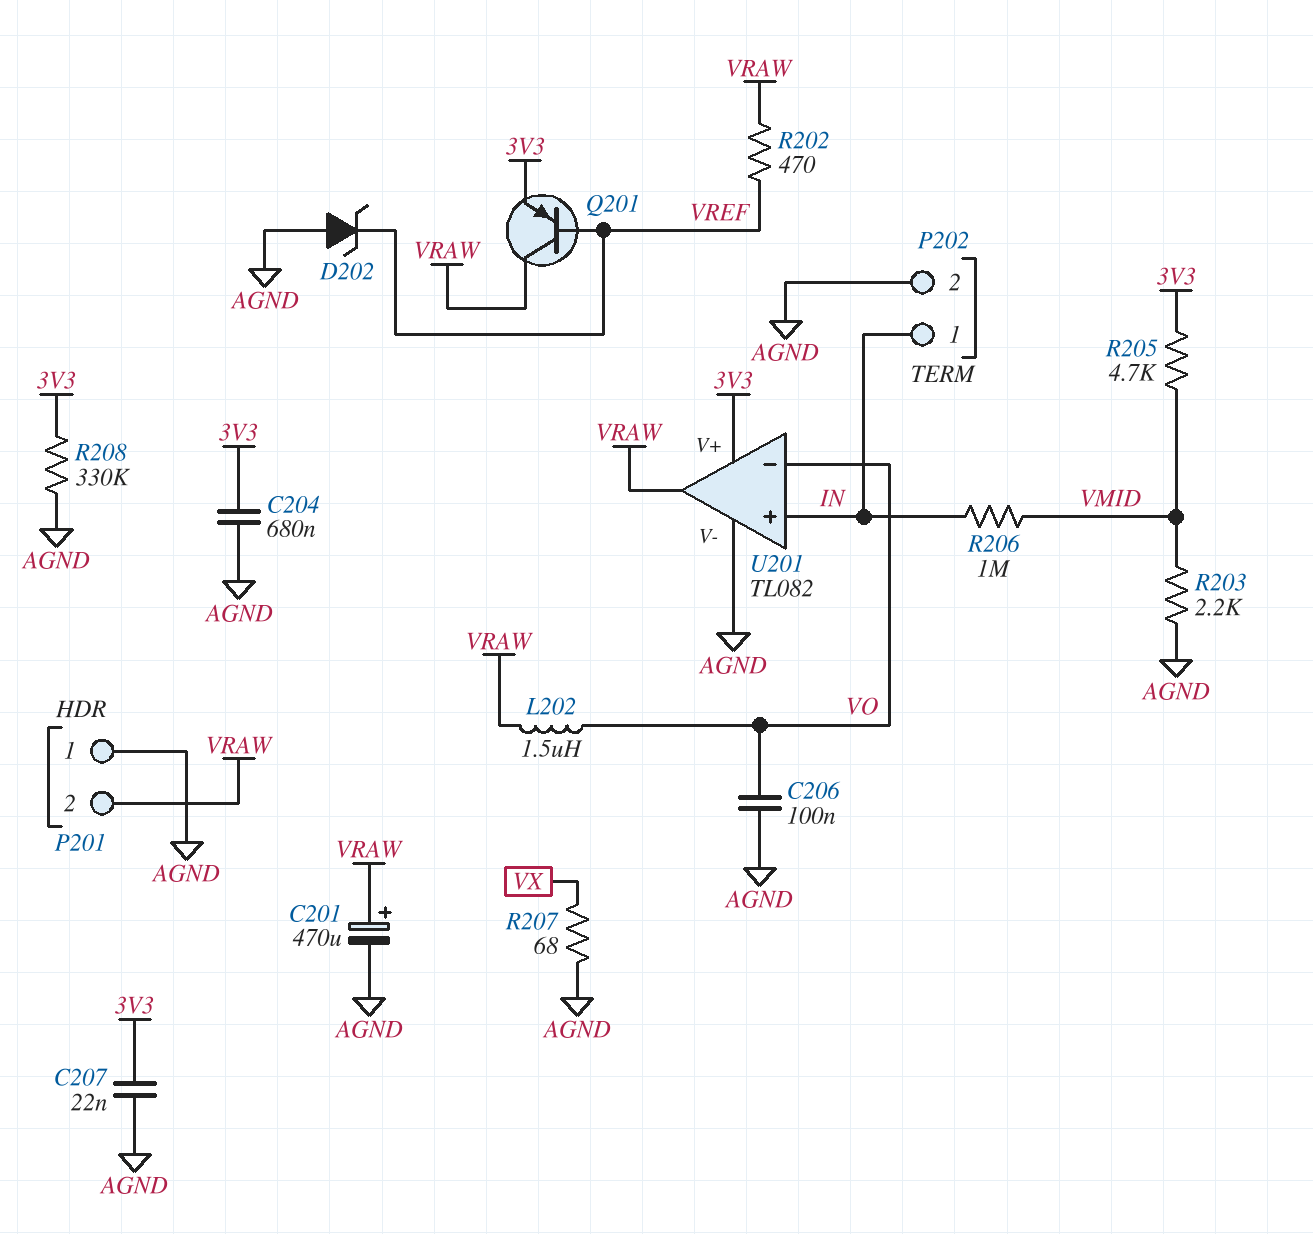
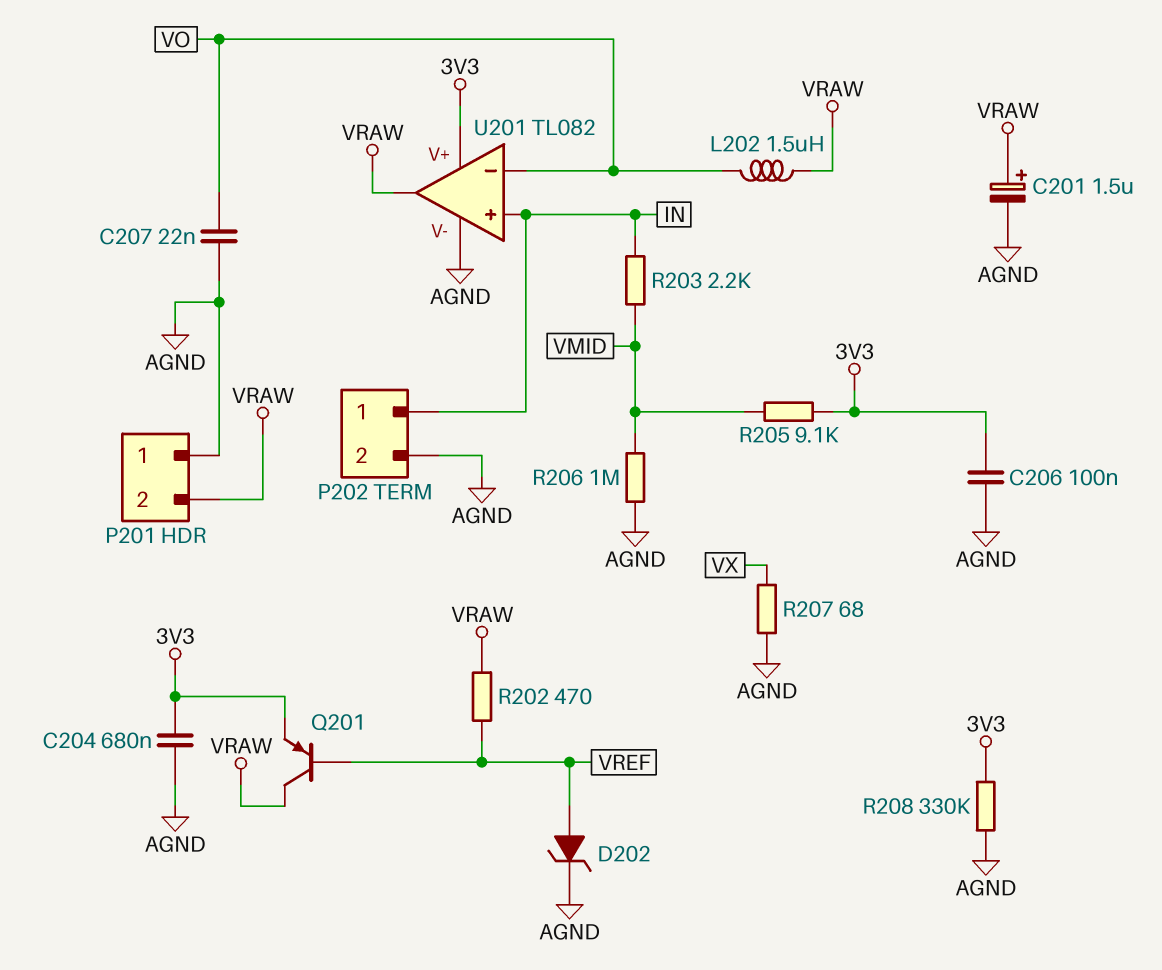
C201: 470uF (plus VRAW, minus AGND) -> 1.5uF (plus VRAW, minus AGND)
C206: 100nF (AGND, VO) -> 100nF (3V3, AGND)
C207: 22nF (3V3, AGND) -> 22nF (AGND, VO)
D202: zener (A AGND, K VREF) -> zener (A VREF, K AGND)
R203: 2.2k (AGND, VMID) -> 2.2k (IN, VMID)
R205: 4.7k (3V3, VMID) -> 9.1k (3V3, VMID)
R206: 1M (IN, VMID) -> 1M (AGND, VMID)

